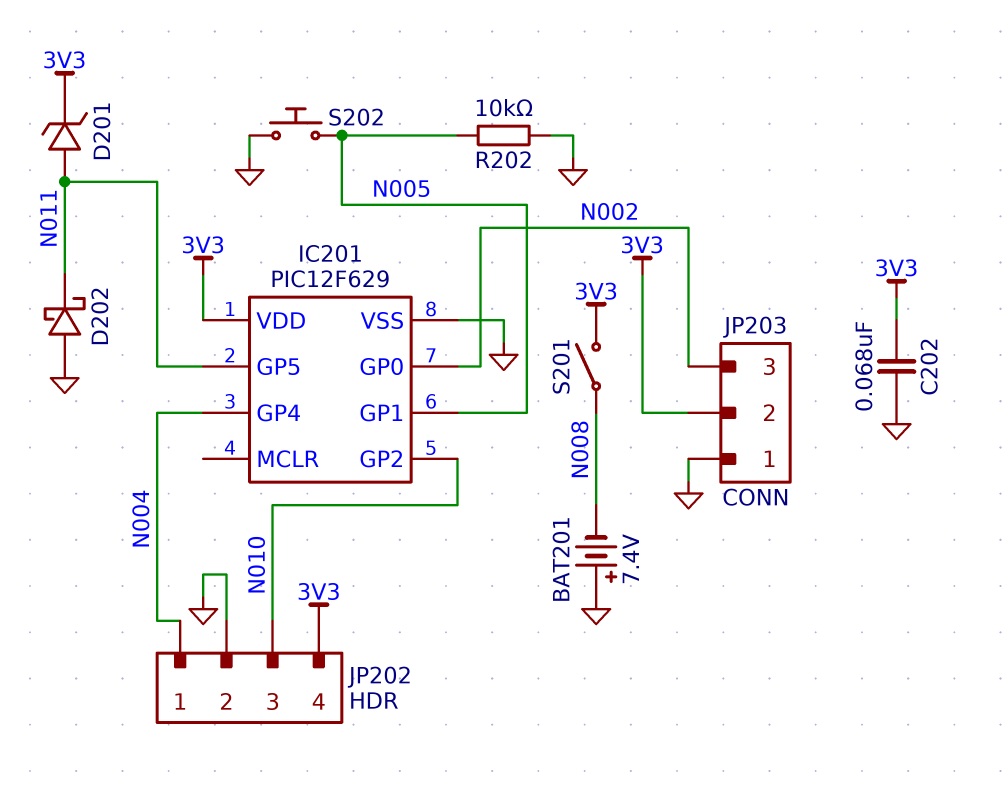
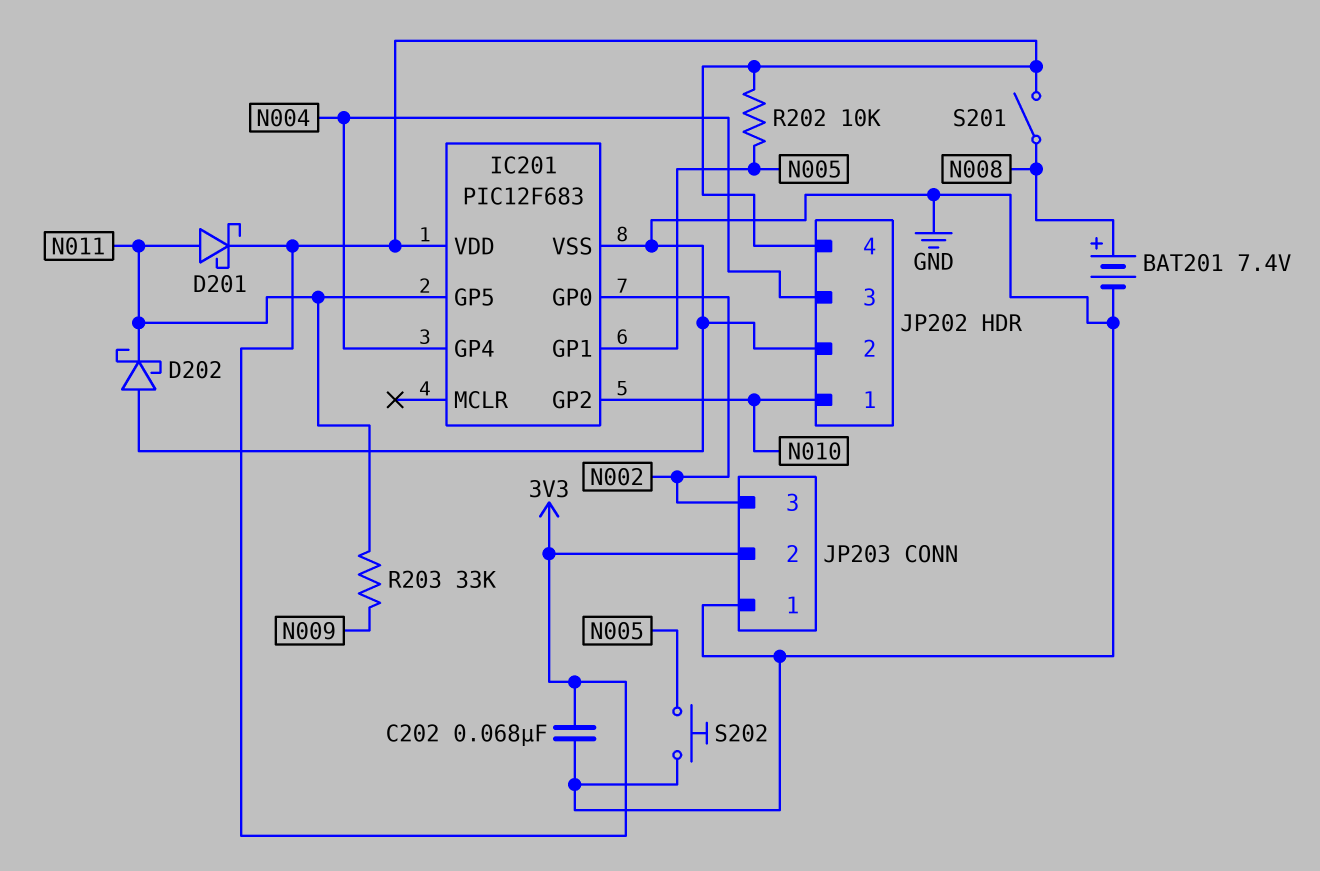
BAT201: 7.4V (plus GND, minus N008) -> 7.4V (plus N008, minus GND)
D201: zener (A N011, K 3V3) -> schottky (A N011, K 3V3)
IC201: PIC12F629 -> PIC12F683
JP202 pin 1: N004 -> N010
JP202 pin 3: N010 -> N004
R202: 10k (GND, N005) -> 10k (3V3, N005)
R203: none -> 33k (N009, N011)

